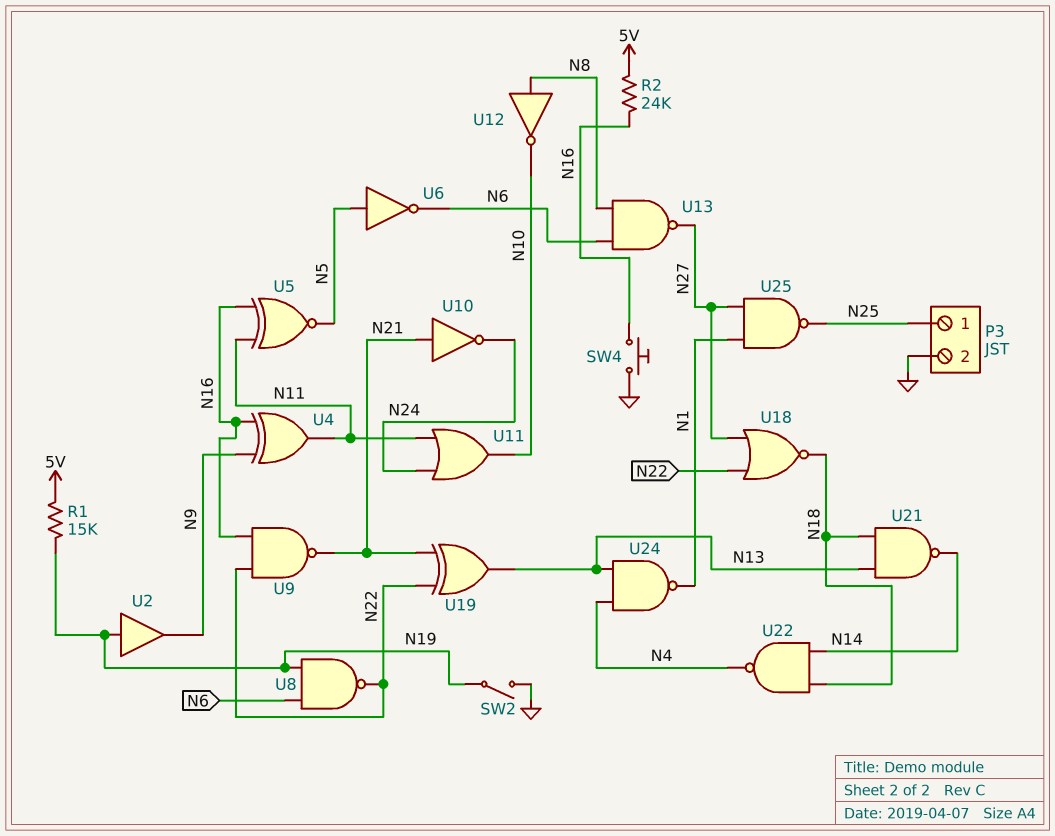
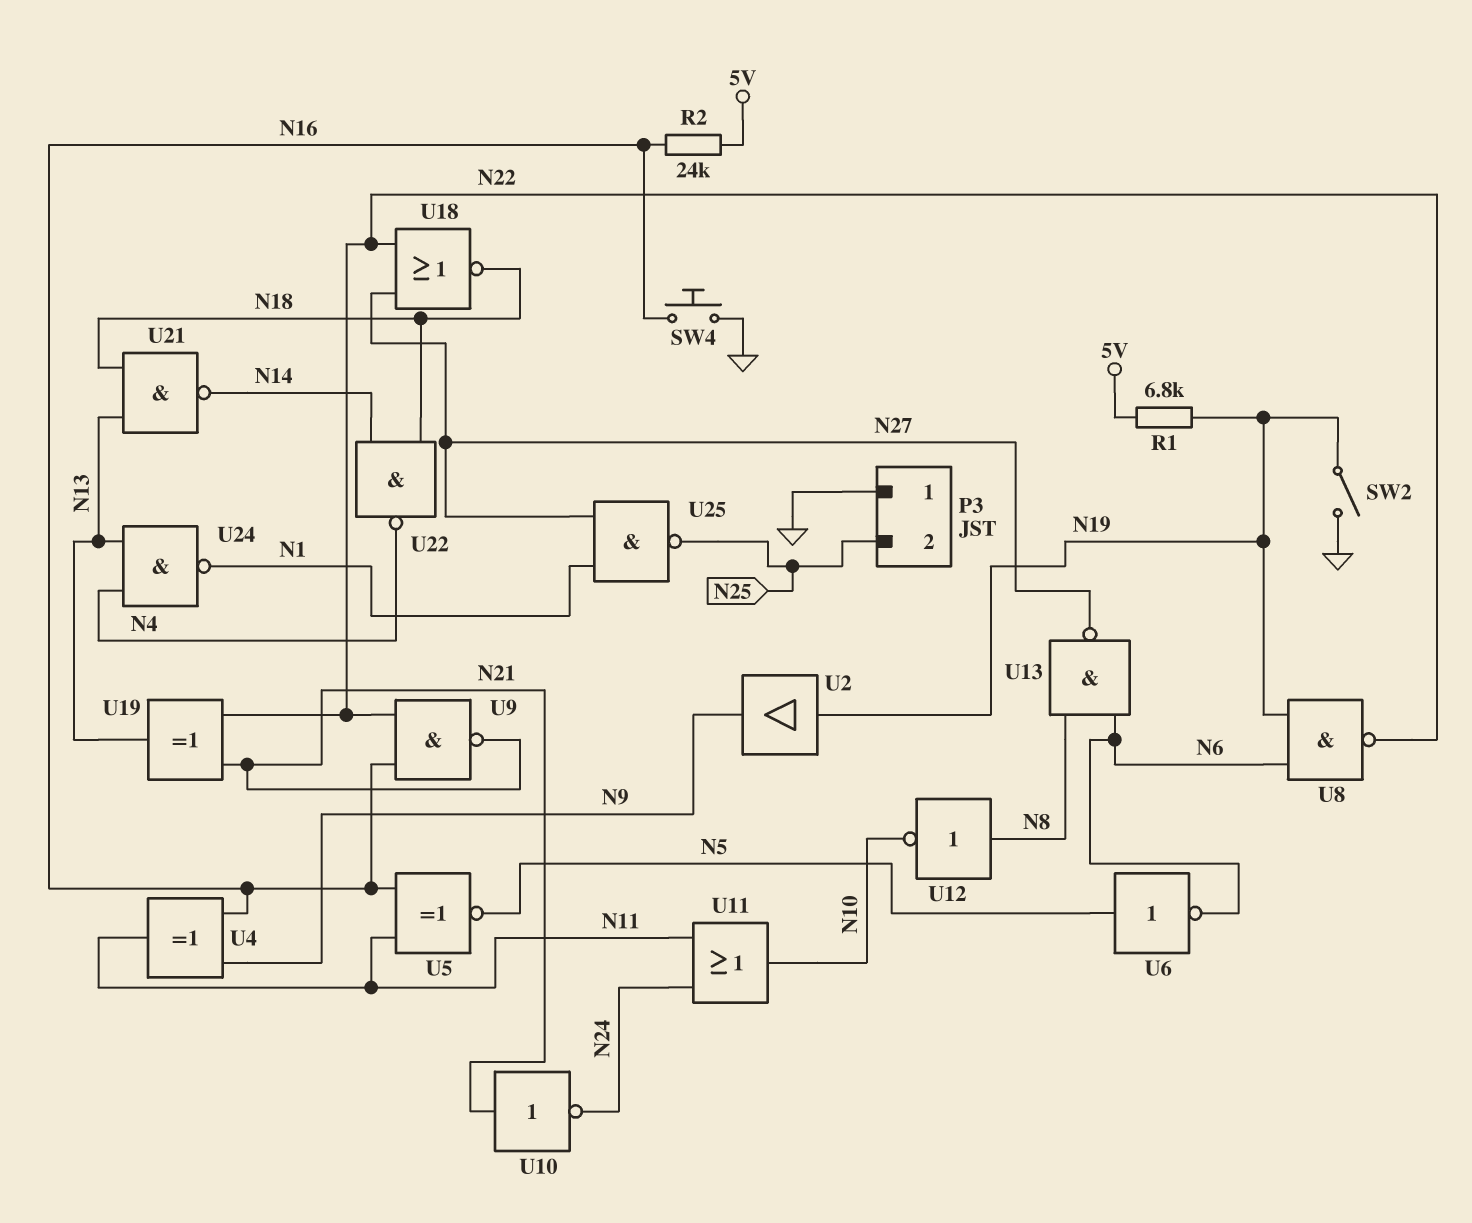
P3 pin 1: N25 -> GND
P3 pin 2: GND -> N25
R1: 15k (5V, N19) -> 6.8k (5V, N19)

